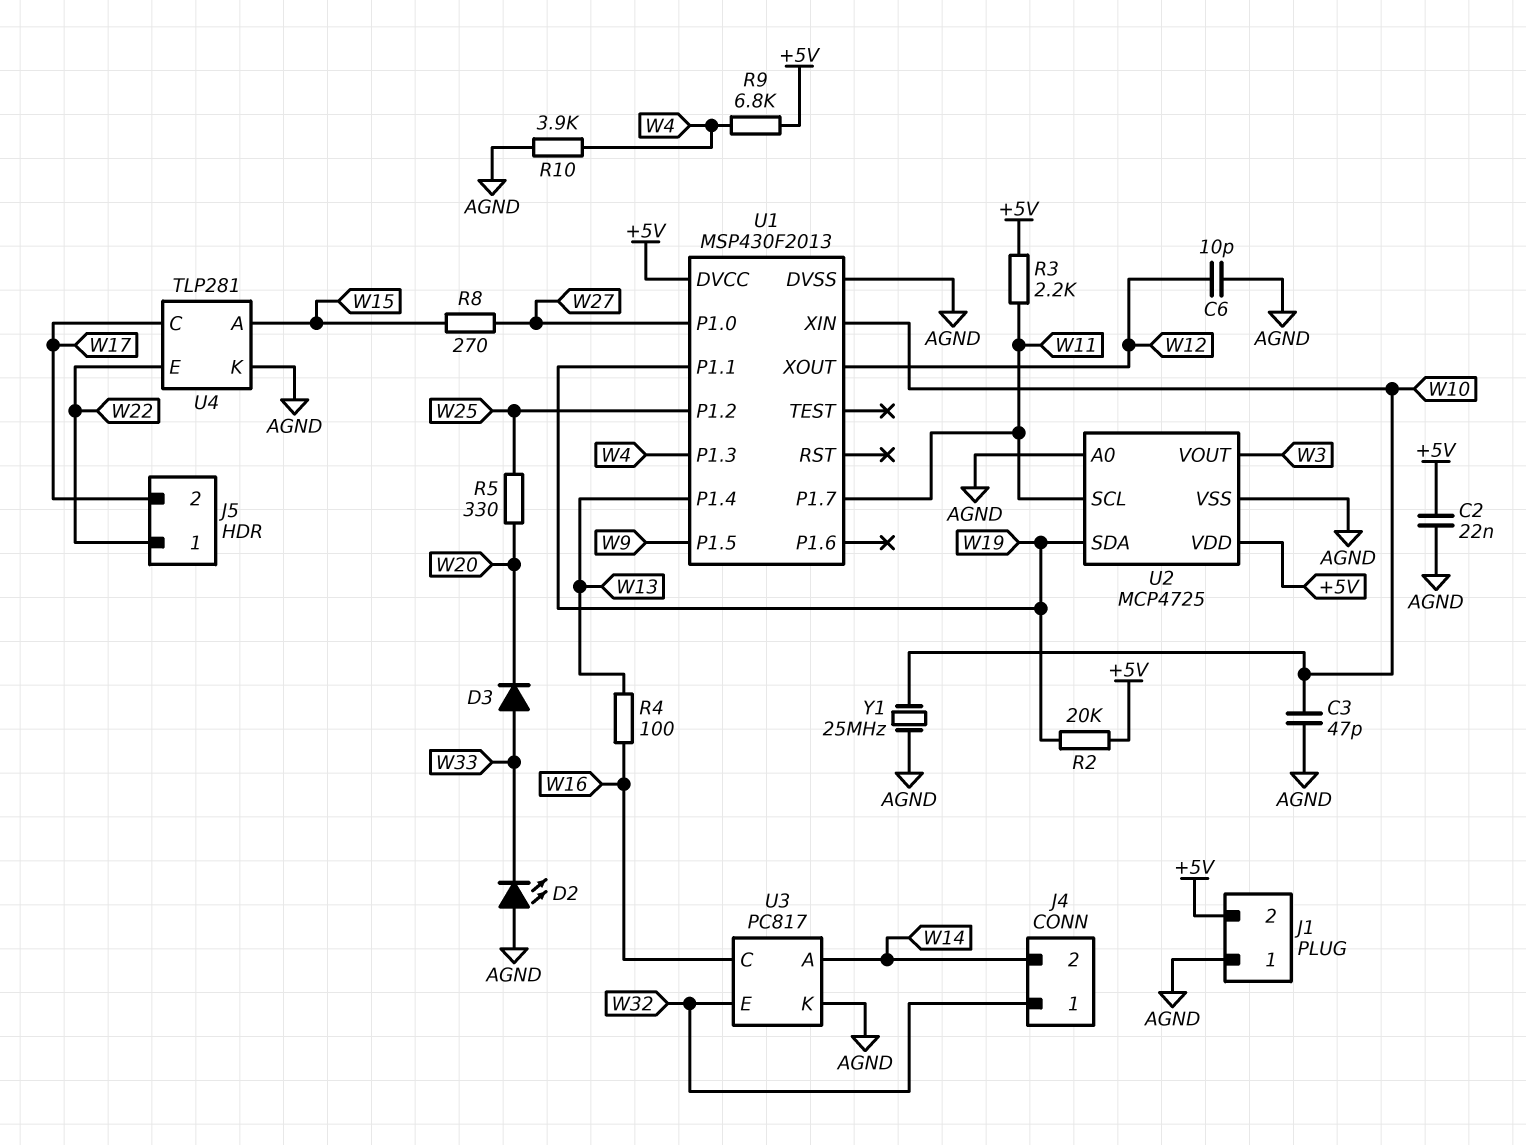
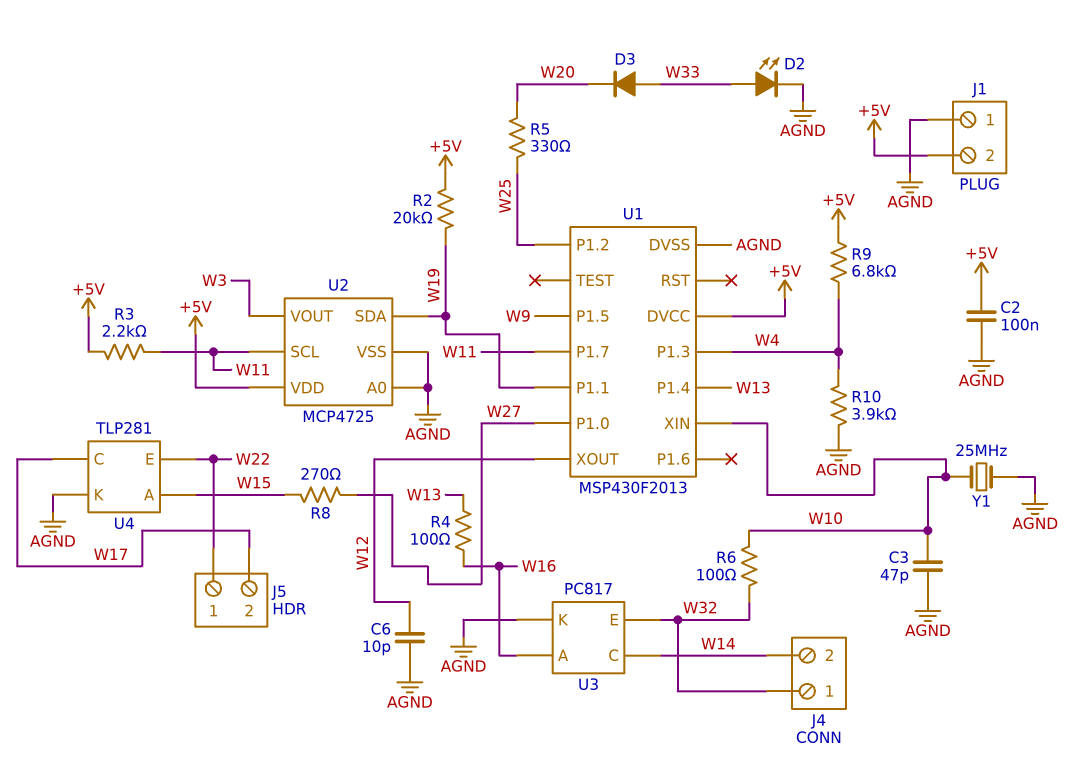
C2: 22nF (+5V, AGND) -> 100nF (+5V, AGND)
D2: LED (A AGND, K W33) -> LED (A W33, K AGND)
R6: none -> 100 (W10, W32)
U3 pin A: W14 -> W16
U3 pin C: W16 -> W14

